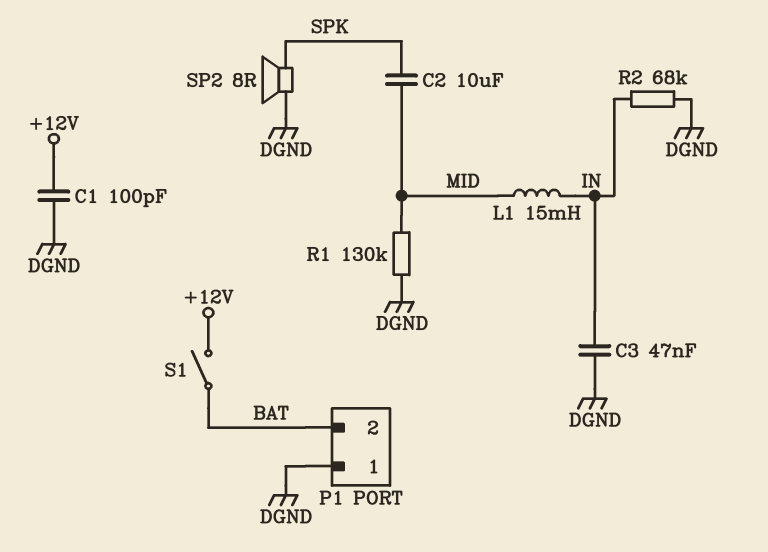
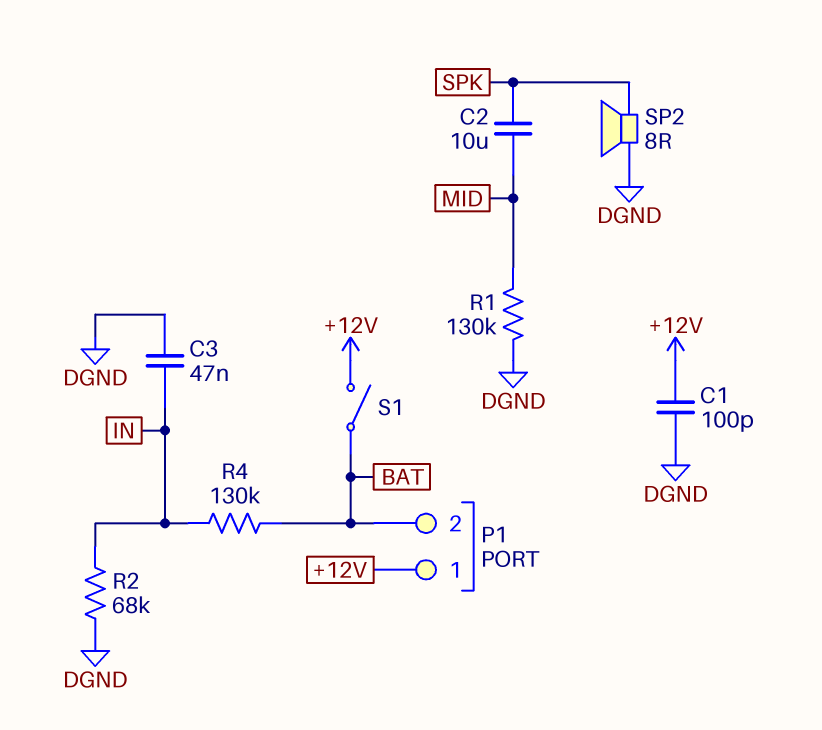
L1: 15mH (IN, MID) -> none
P1 pin 1: DGND -> +12V
R4: none -> 130k (BAT, IN)

